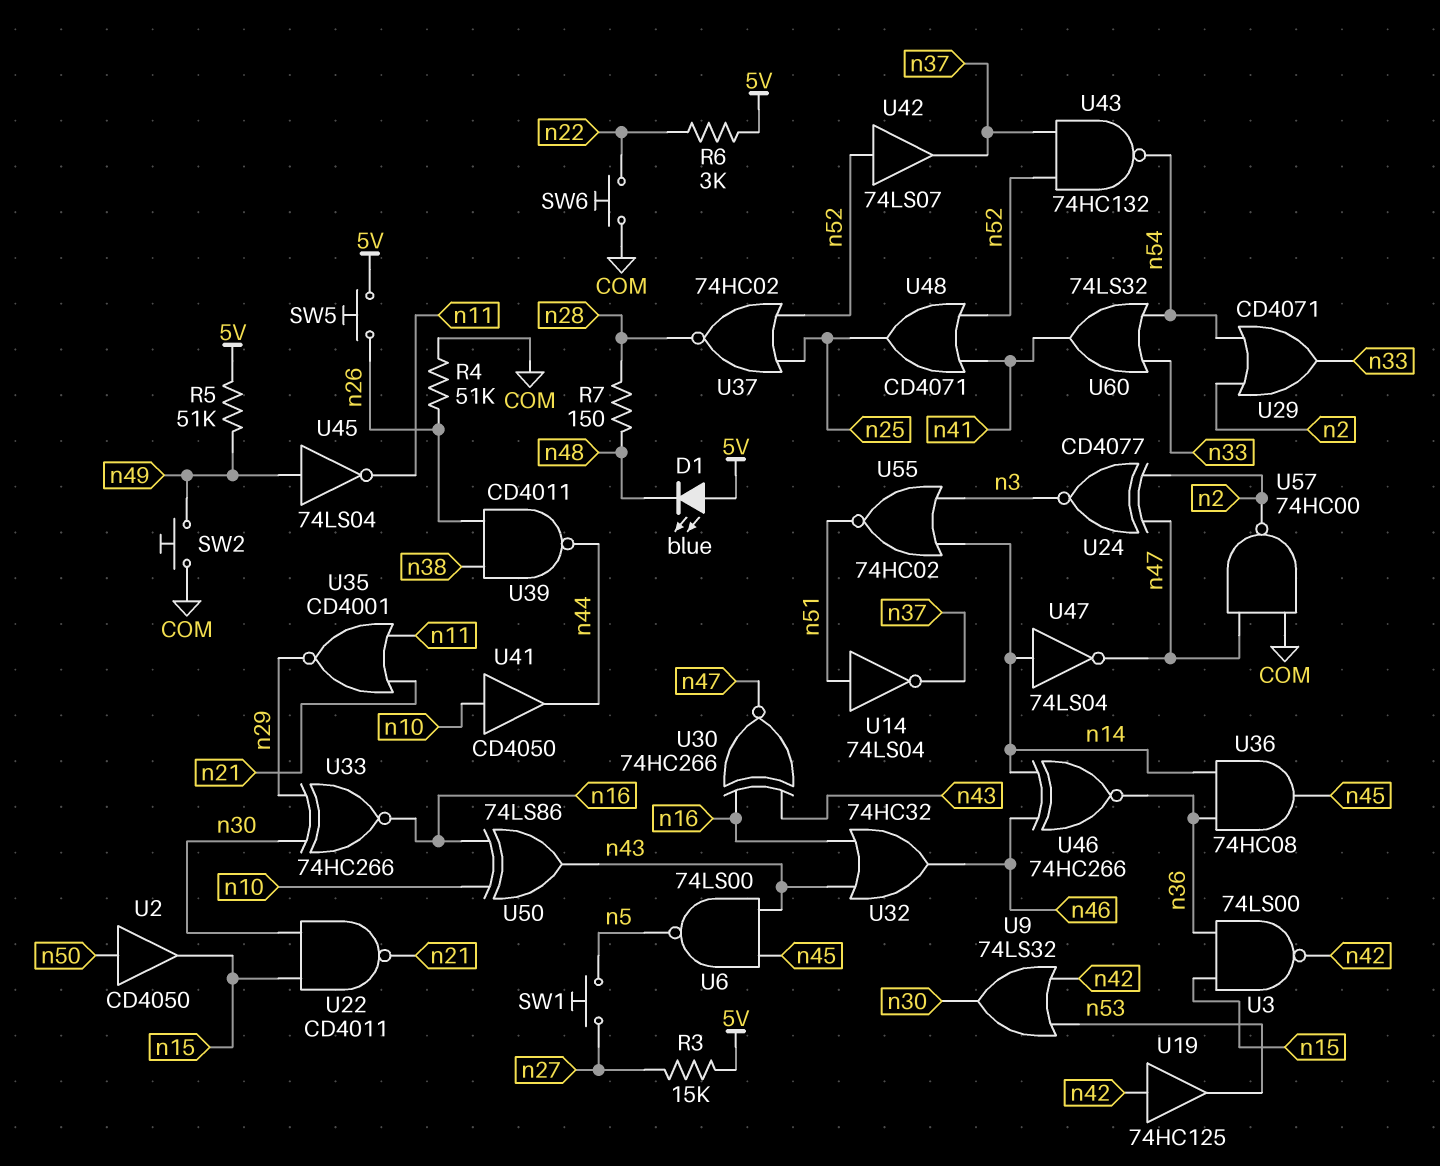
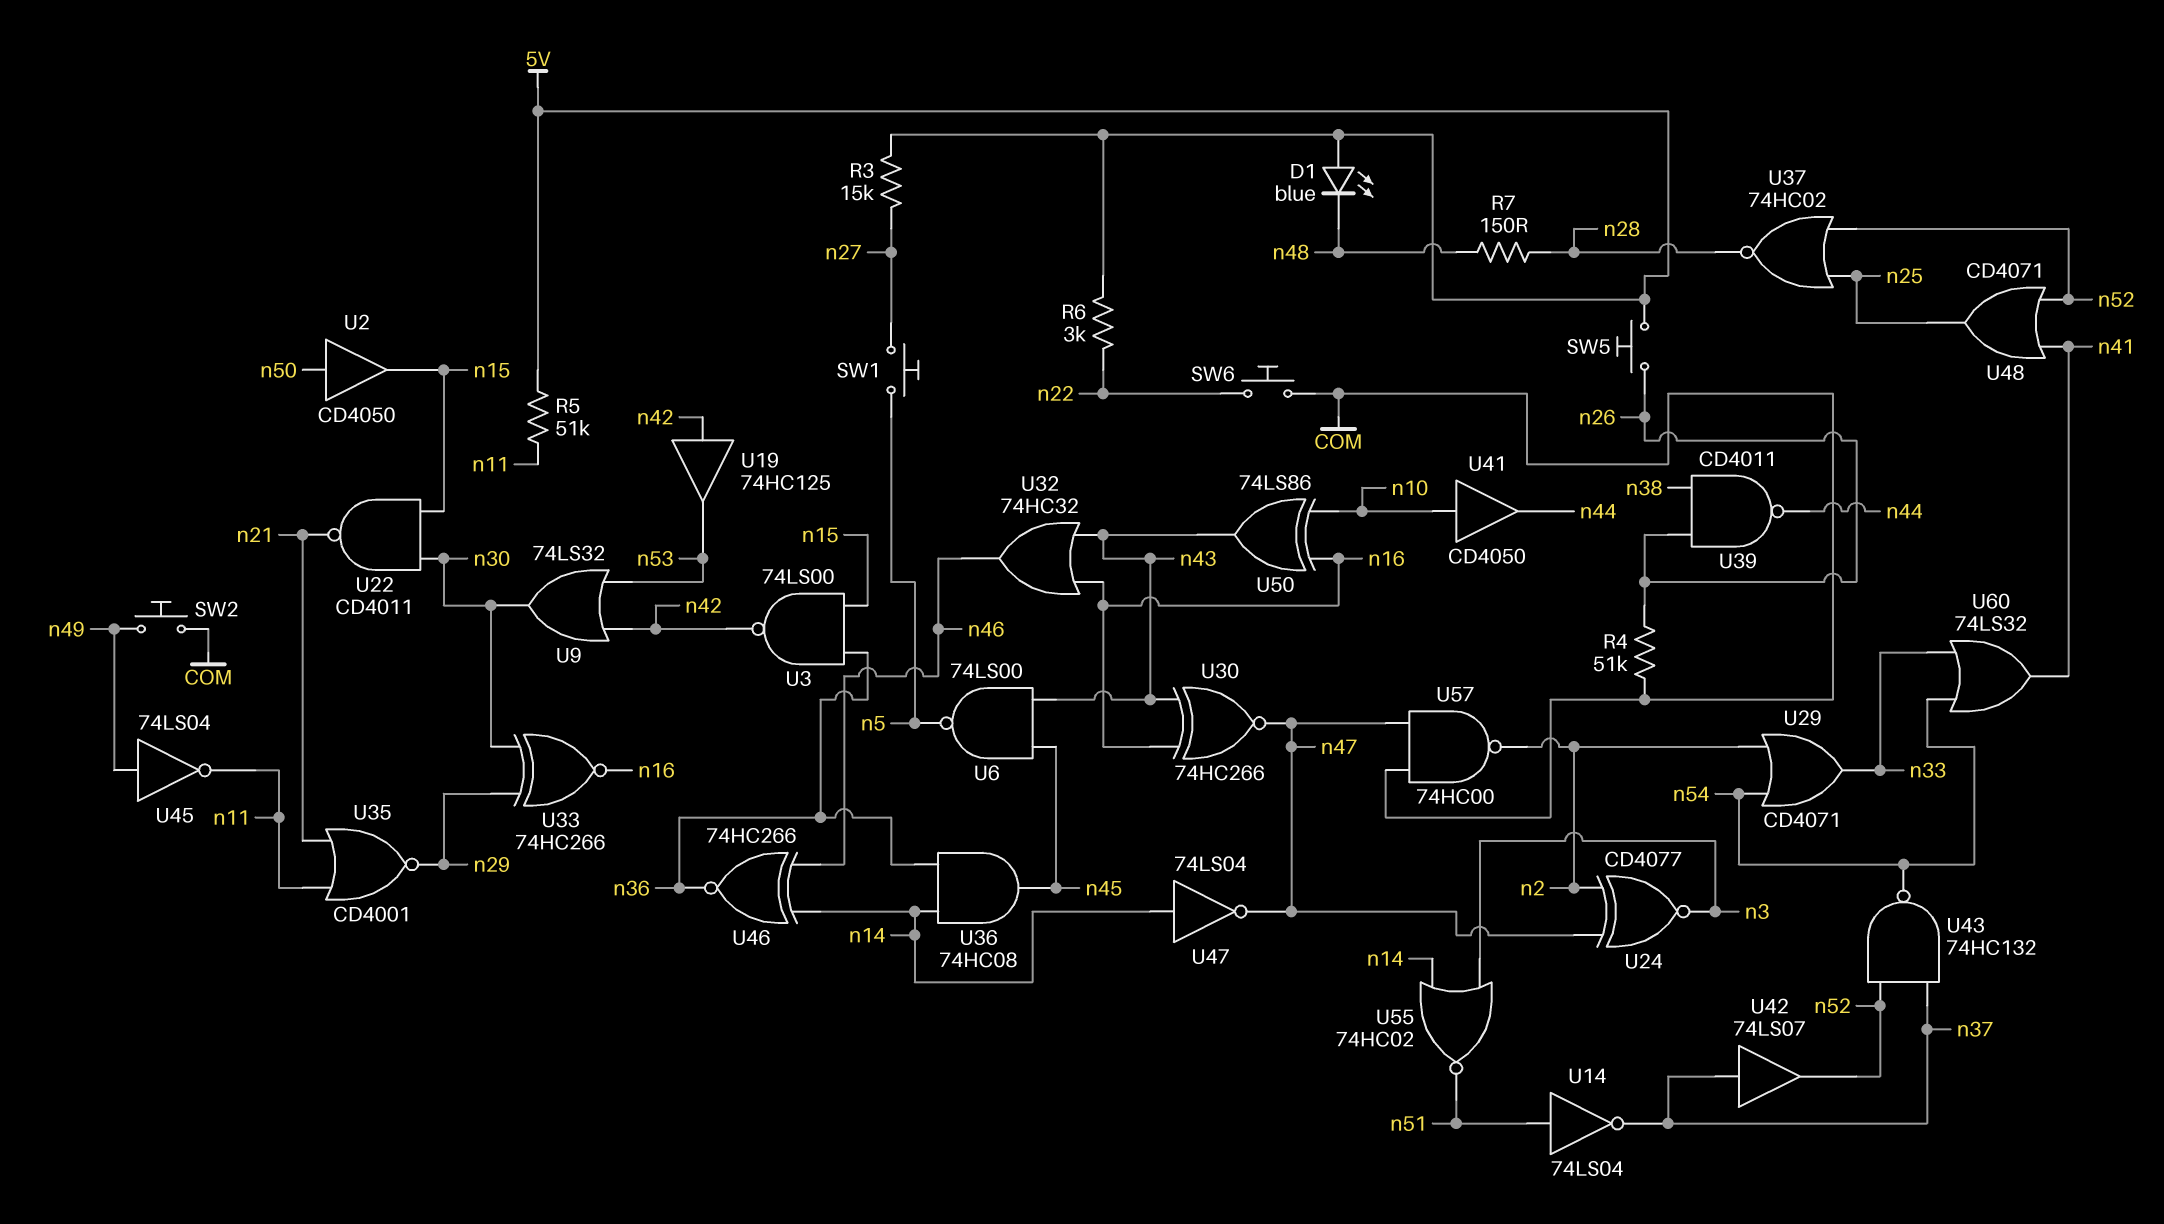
R5: 51k (5V, n49) -> 51k (5V, n11)
U42: buffer 74LS07 (in n52, out n37) -> buffer 74LS07 (in n37, out n52)

